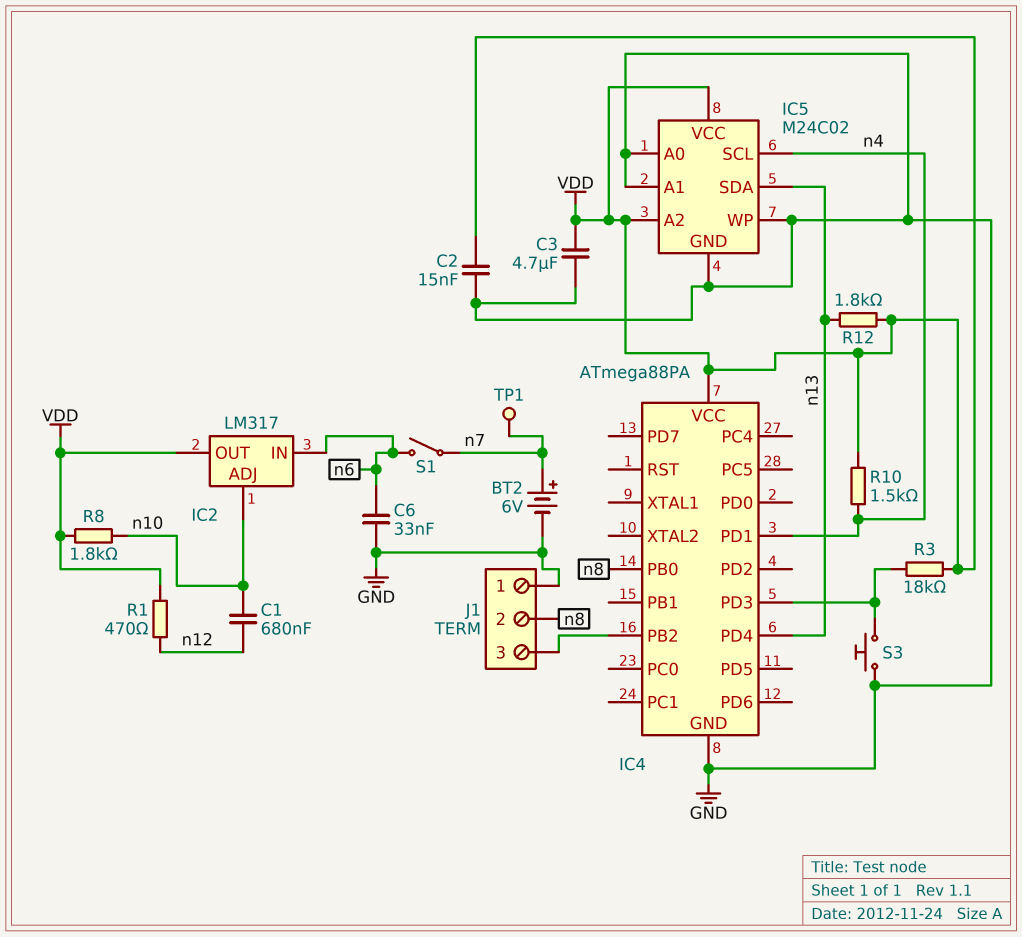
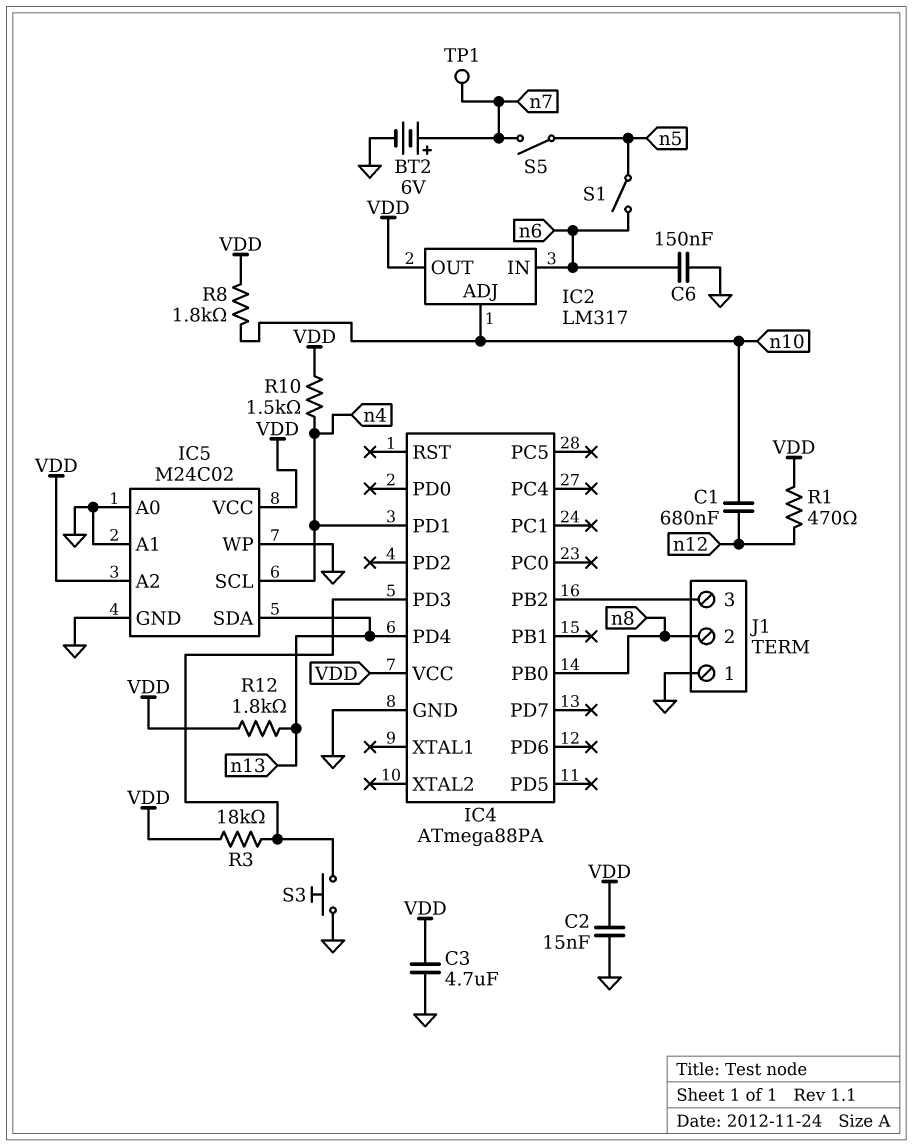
C6: 33nF (GND, n6) -> 150nF (GND, n6)
S1: switch (n6, n7) -> switch (n5, n6)
S5: none -> switch (n5, n7)

